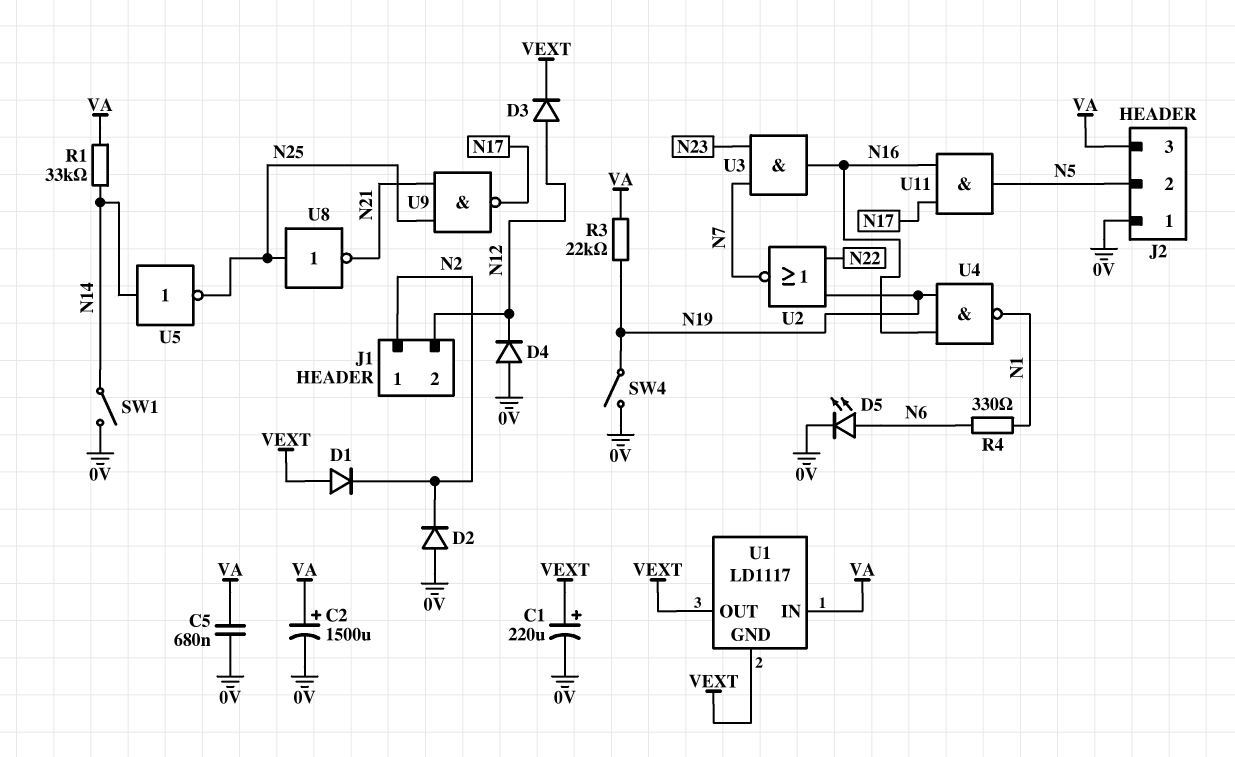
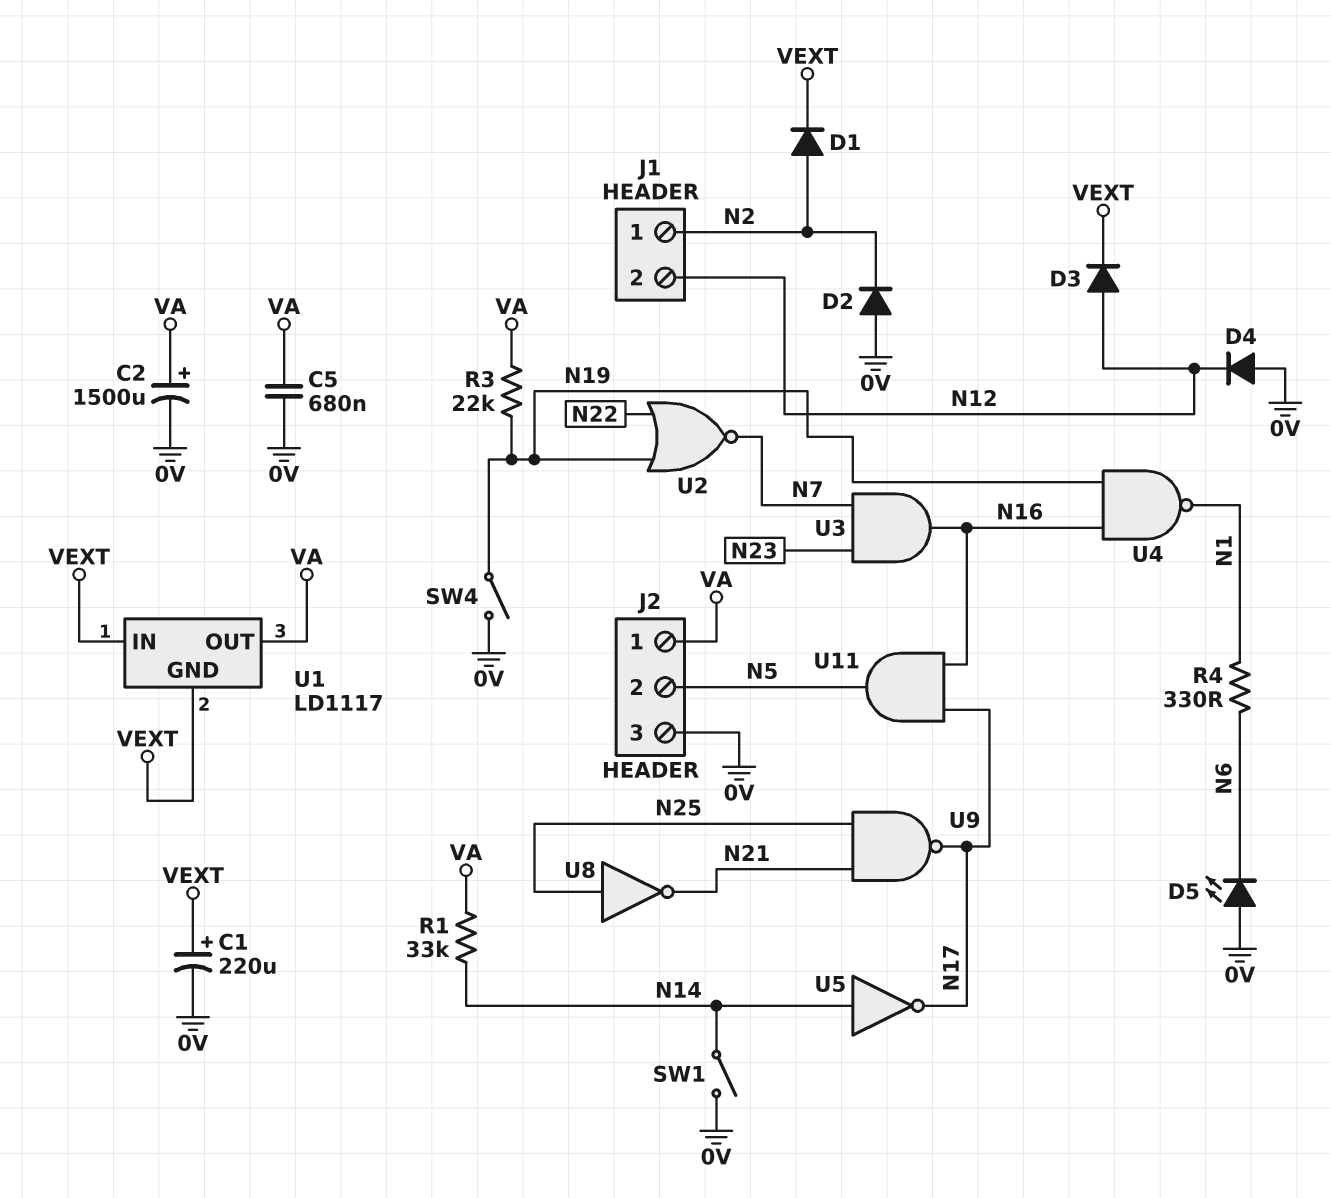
D1: diode (A VEXT, K N2) -> diode (A N2, K VEXT)
D5: LED (A N6, K 0V) -> LED (A 0V, K N6)
J2 pin 1: 0V -> VA
J2 pin 3: VA -> 0V
U1 pin IN: VA -> VEXT
U1 pin OUT: VEXT -> VA
U5: NOT (in N14, out N25) -> NOT (in N14, out N17)

